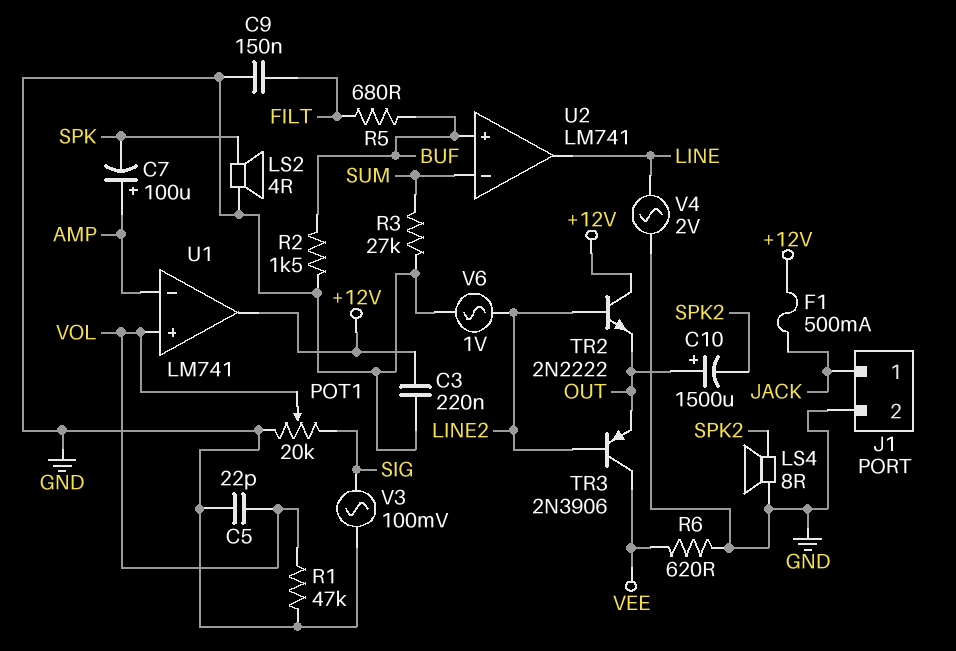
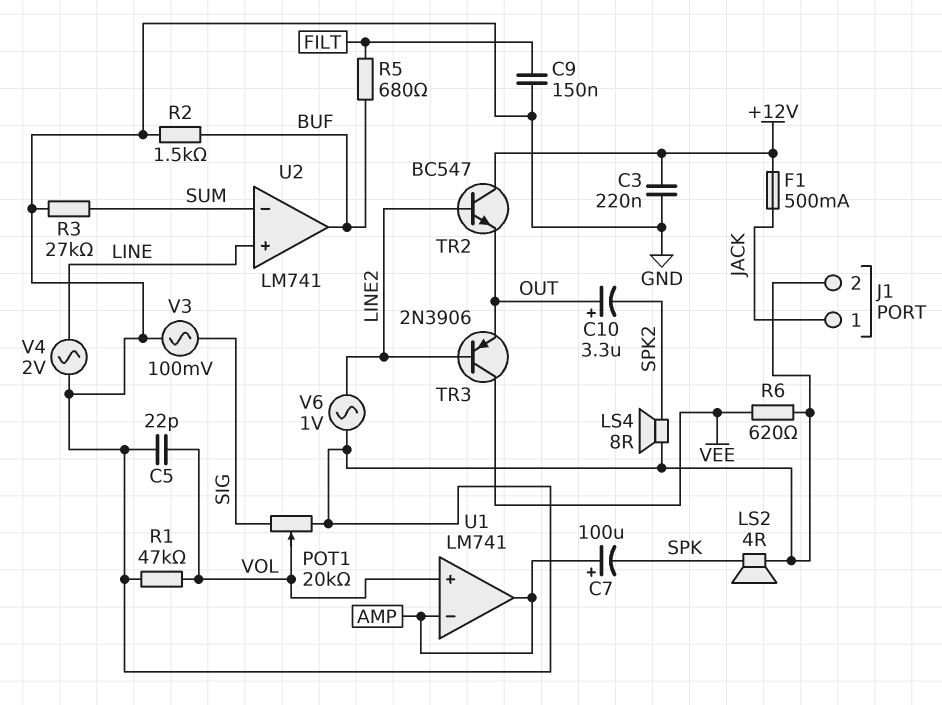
C10: 1500uF (plus OUT, minus SPK2) -> 3.3uF (plus OUT, minus SPK2)
TR2: NPN 2N2222 (B LINE2, C +12V, E OUT) -> NPN BC547 (B LINE2, C +12V, E OUT)
U1 pin out: +12V -> AMP
U2 pin in+: BUF -> LINE
U2 pin out: LINE -> BUF

